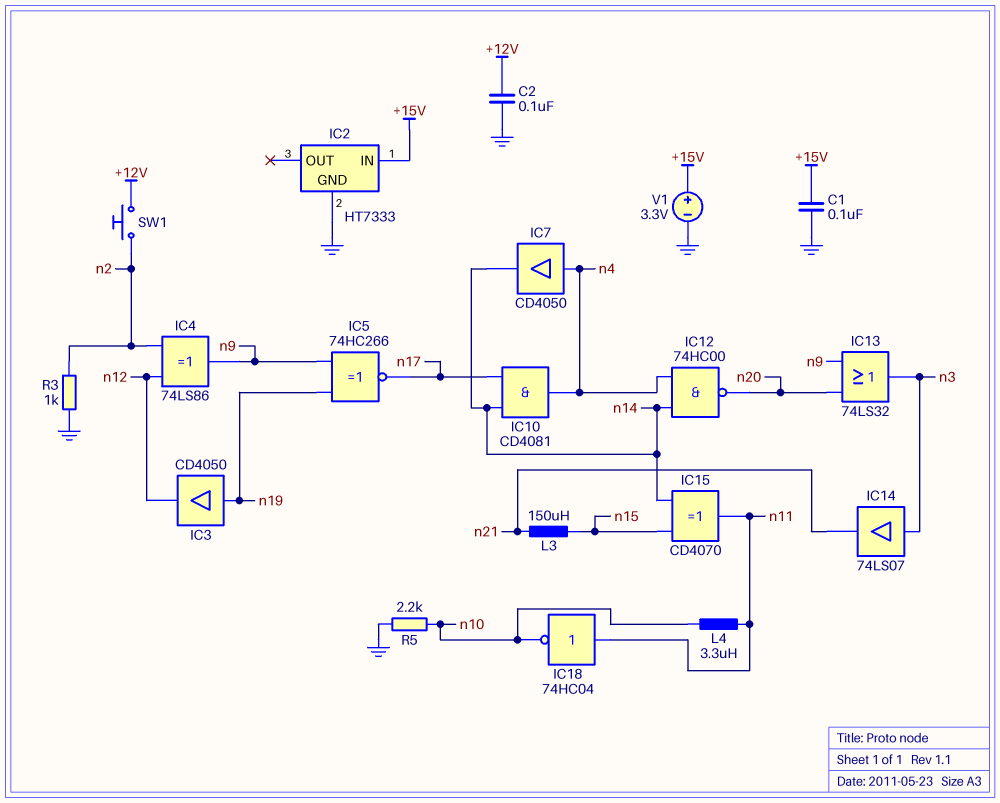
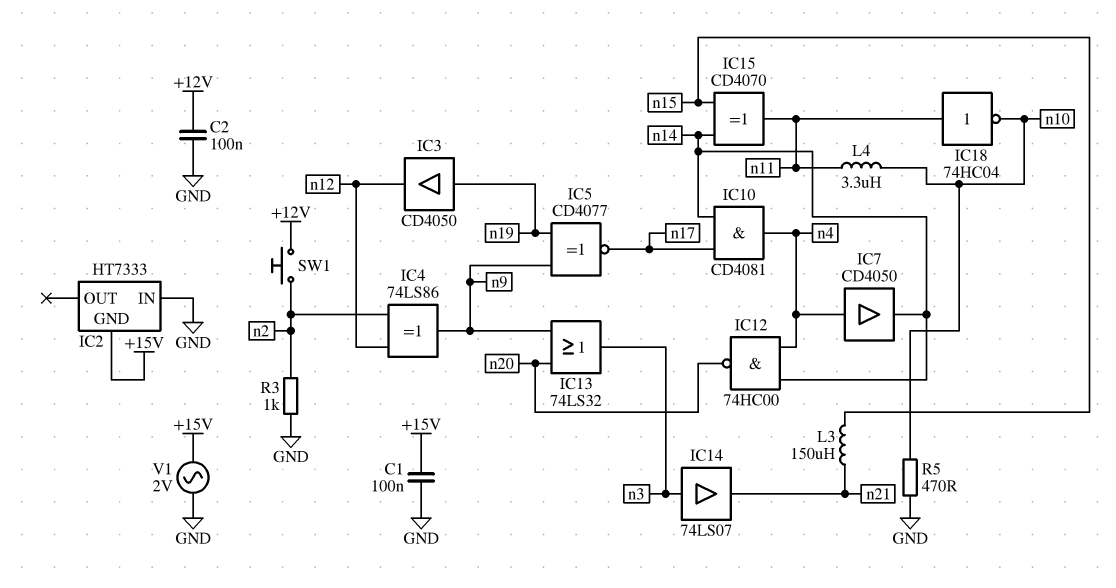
IC2 pin GND: GND -> +15V
IC2 pin IN: +15V -> GND
IC5: XNOR 74HC266 (in n9, in n19, out n17) -> XNOR CD4077 (in n9, in n19, out n17)
R5: 2.2k (GND, n10) -> 470 (GND, n10)
V1: 3.3V (plus +15V, minus GND) -> AC 2V (+15V, GND)

